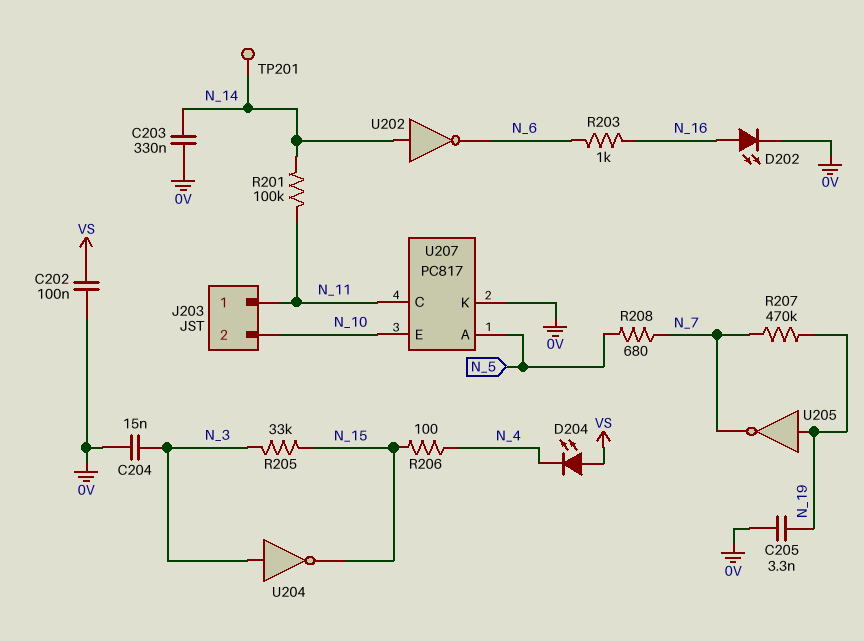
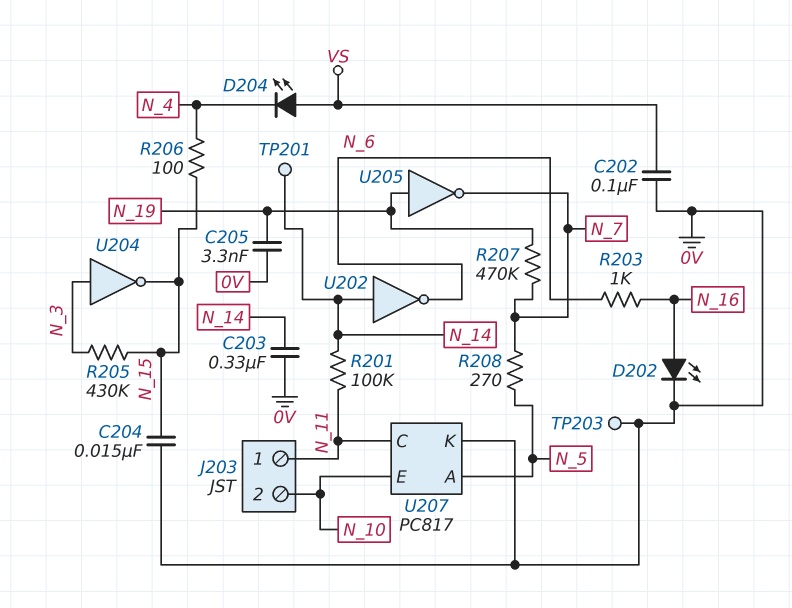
C204: 15nF (0V, N_3) -> 15nF (0V, N_15)
R205: 33k (N_3, N_15) -> 430k (N_3, N_15)
R208: 680 (N_5, N_7) -> 270 (N_5, N_7)
TP203: none -> test point (0V)

